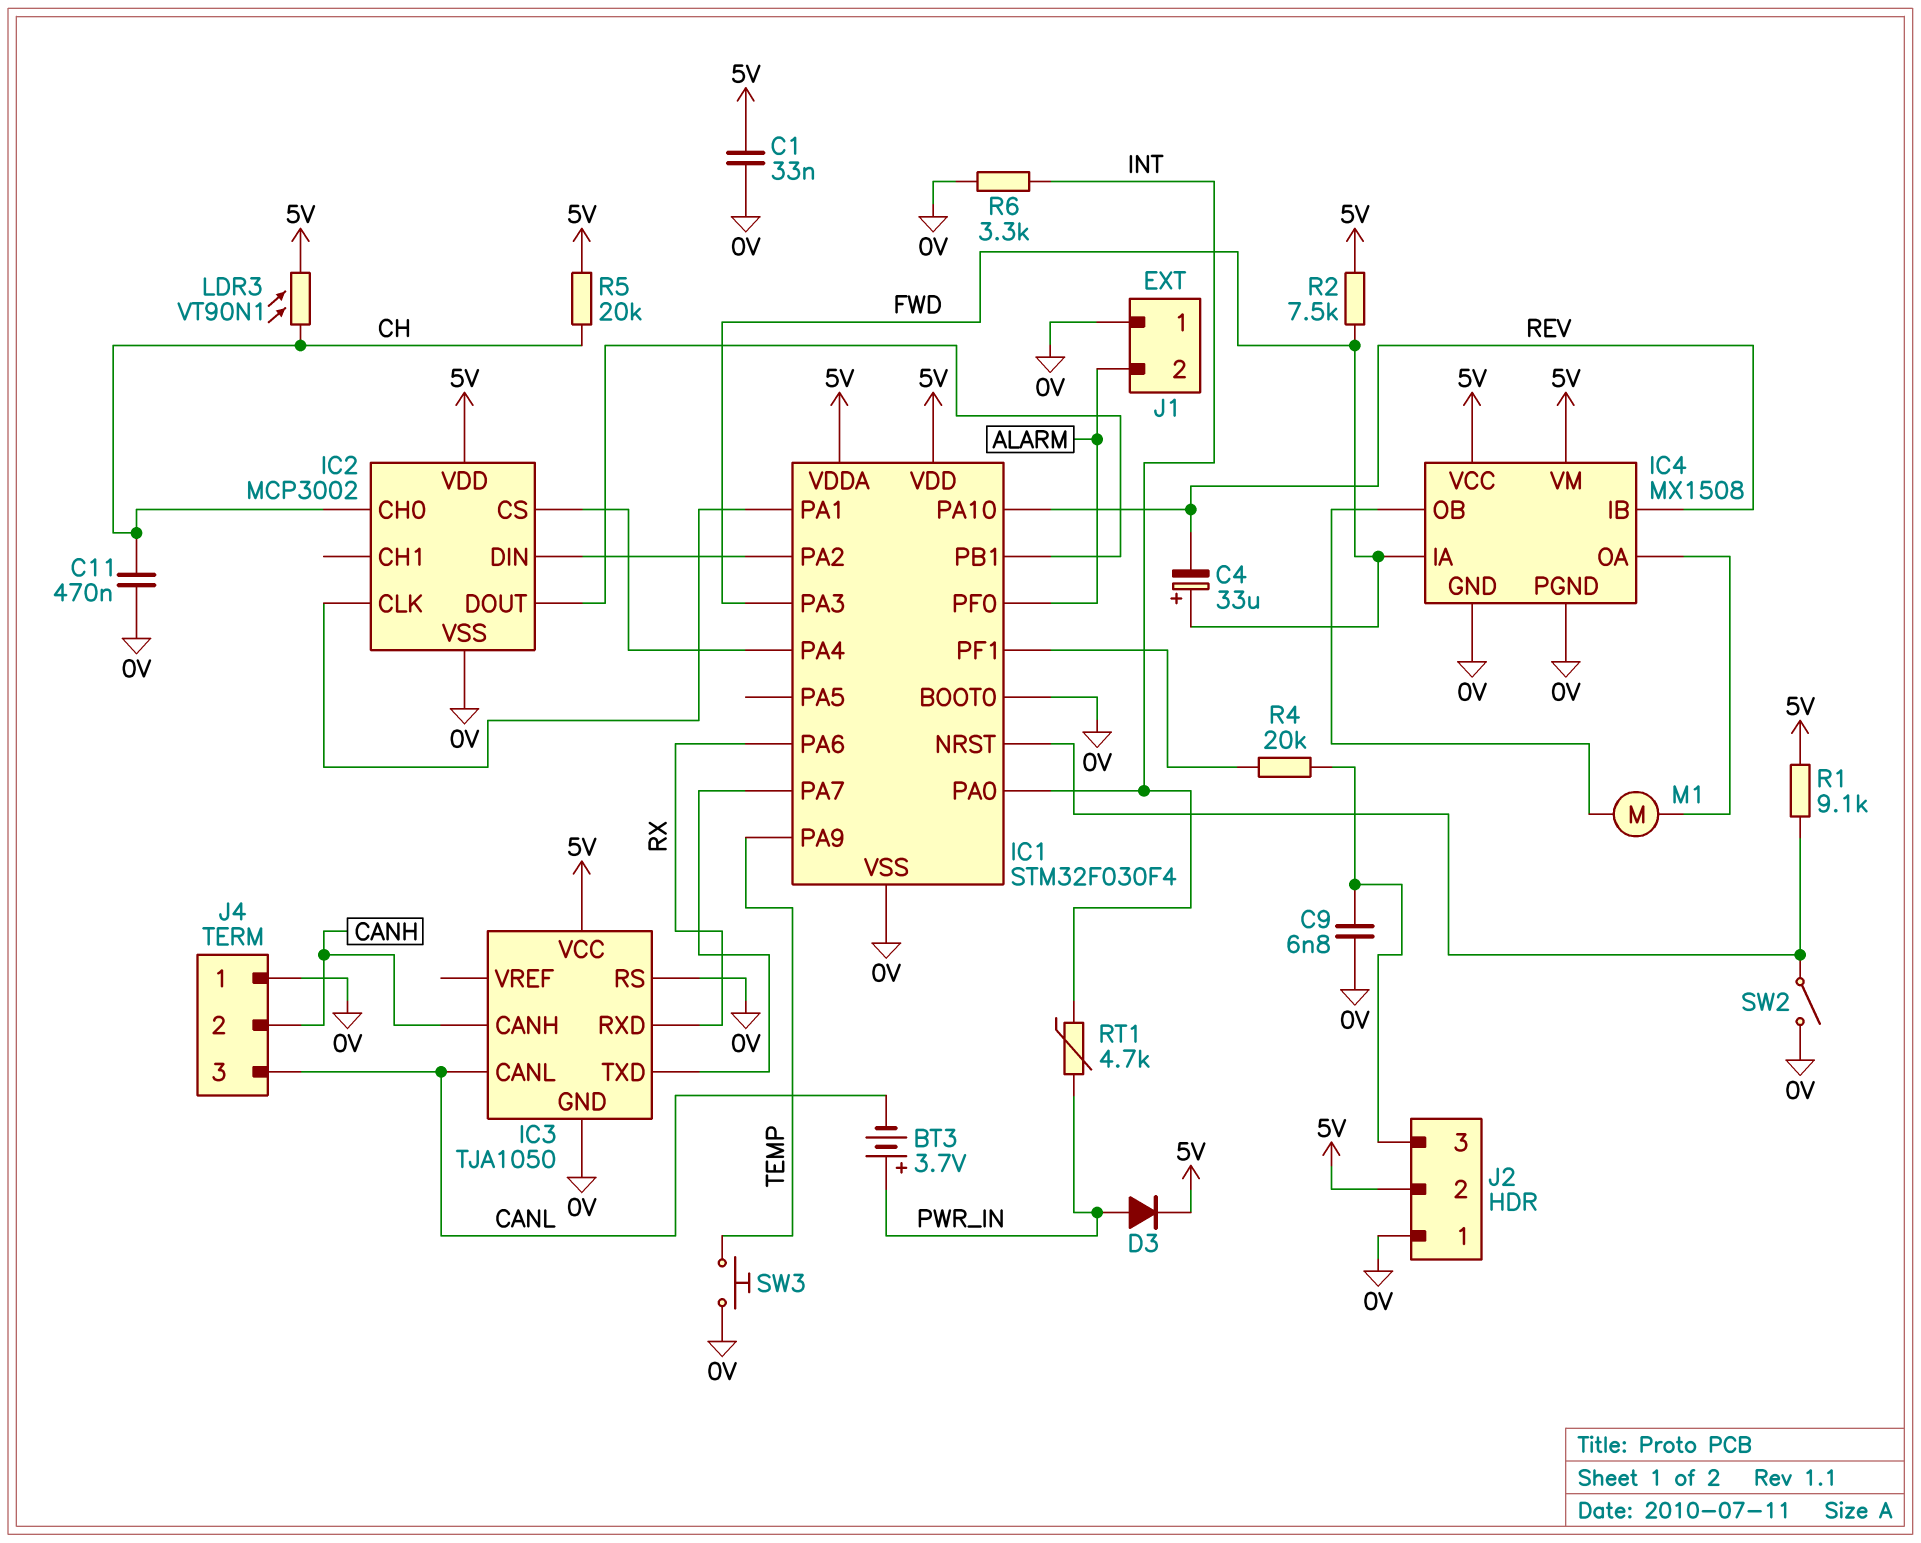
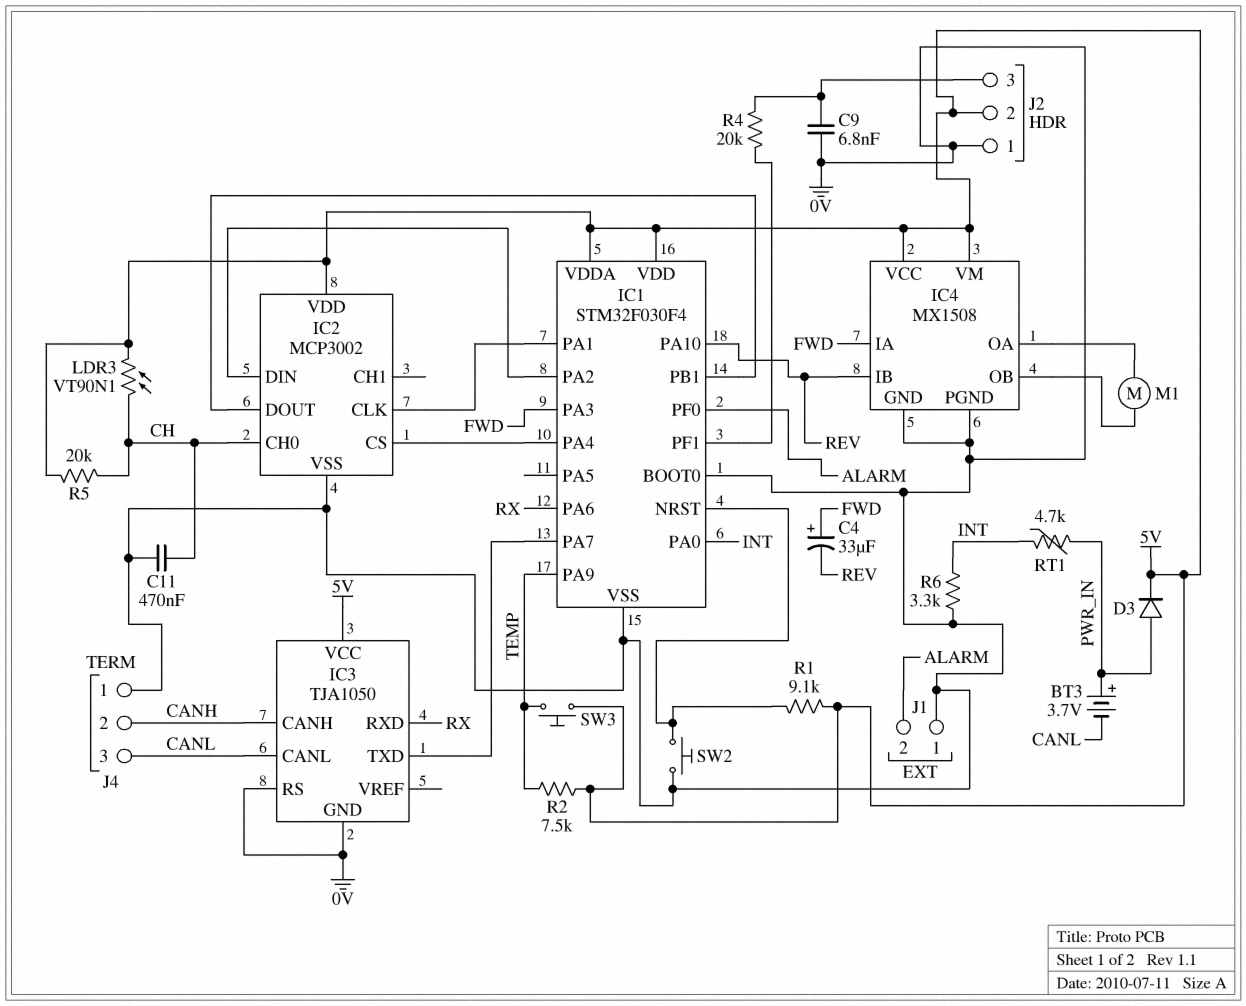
C1: 33nF (0V, 5V) -> none
R2: 7.5k (5V, FWD) -> 7.5k (5V, TEMP)
SW2: switch (0V, IC1/NRST) -> button (0V, IC1/NRST)
SW3: button (0V, TEMP) -> button (5V, TEMP)

